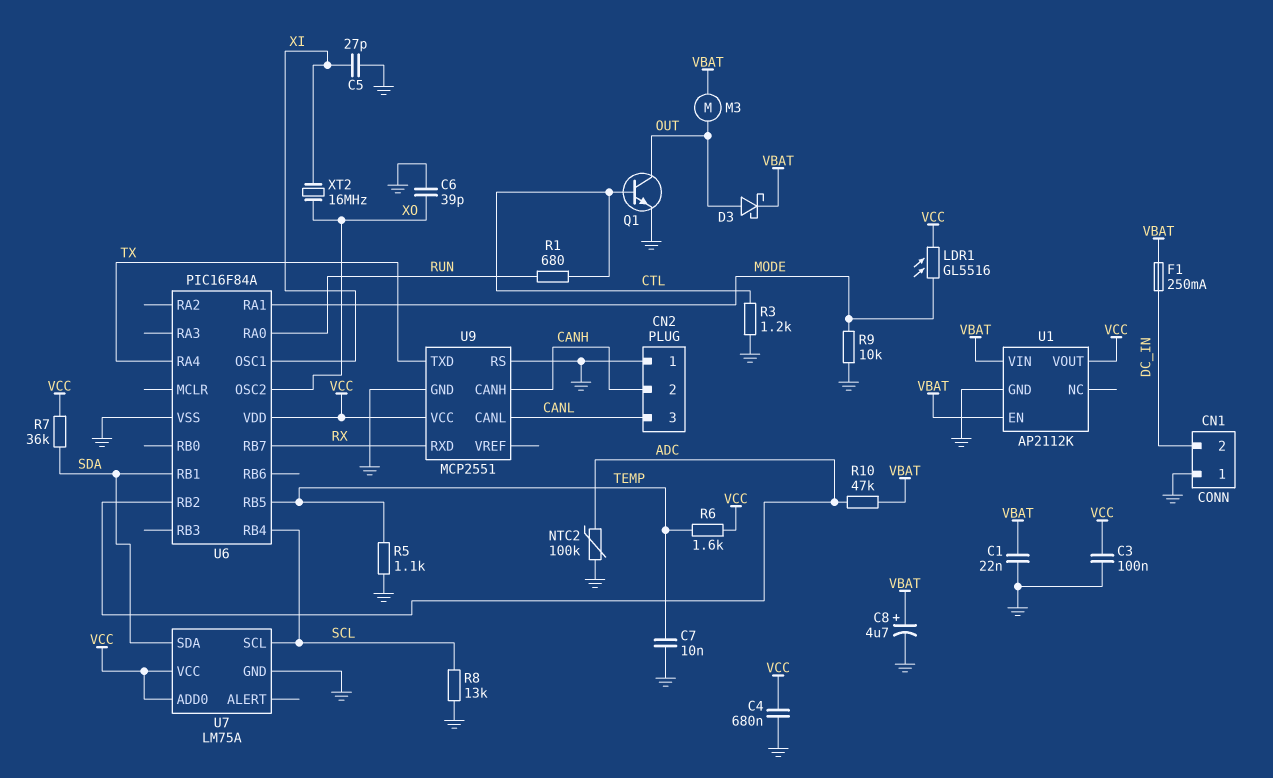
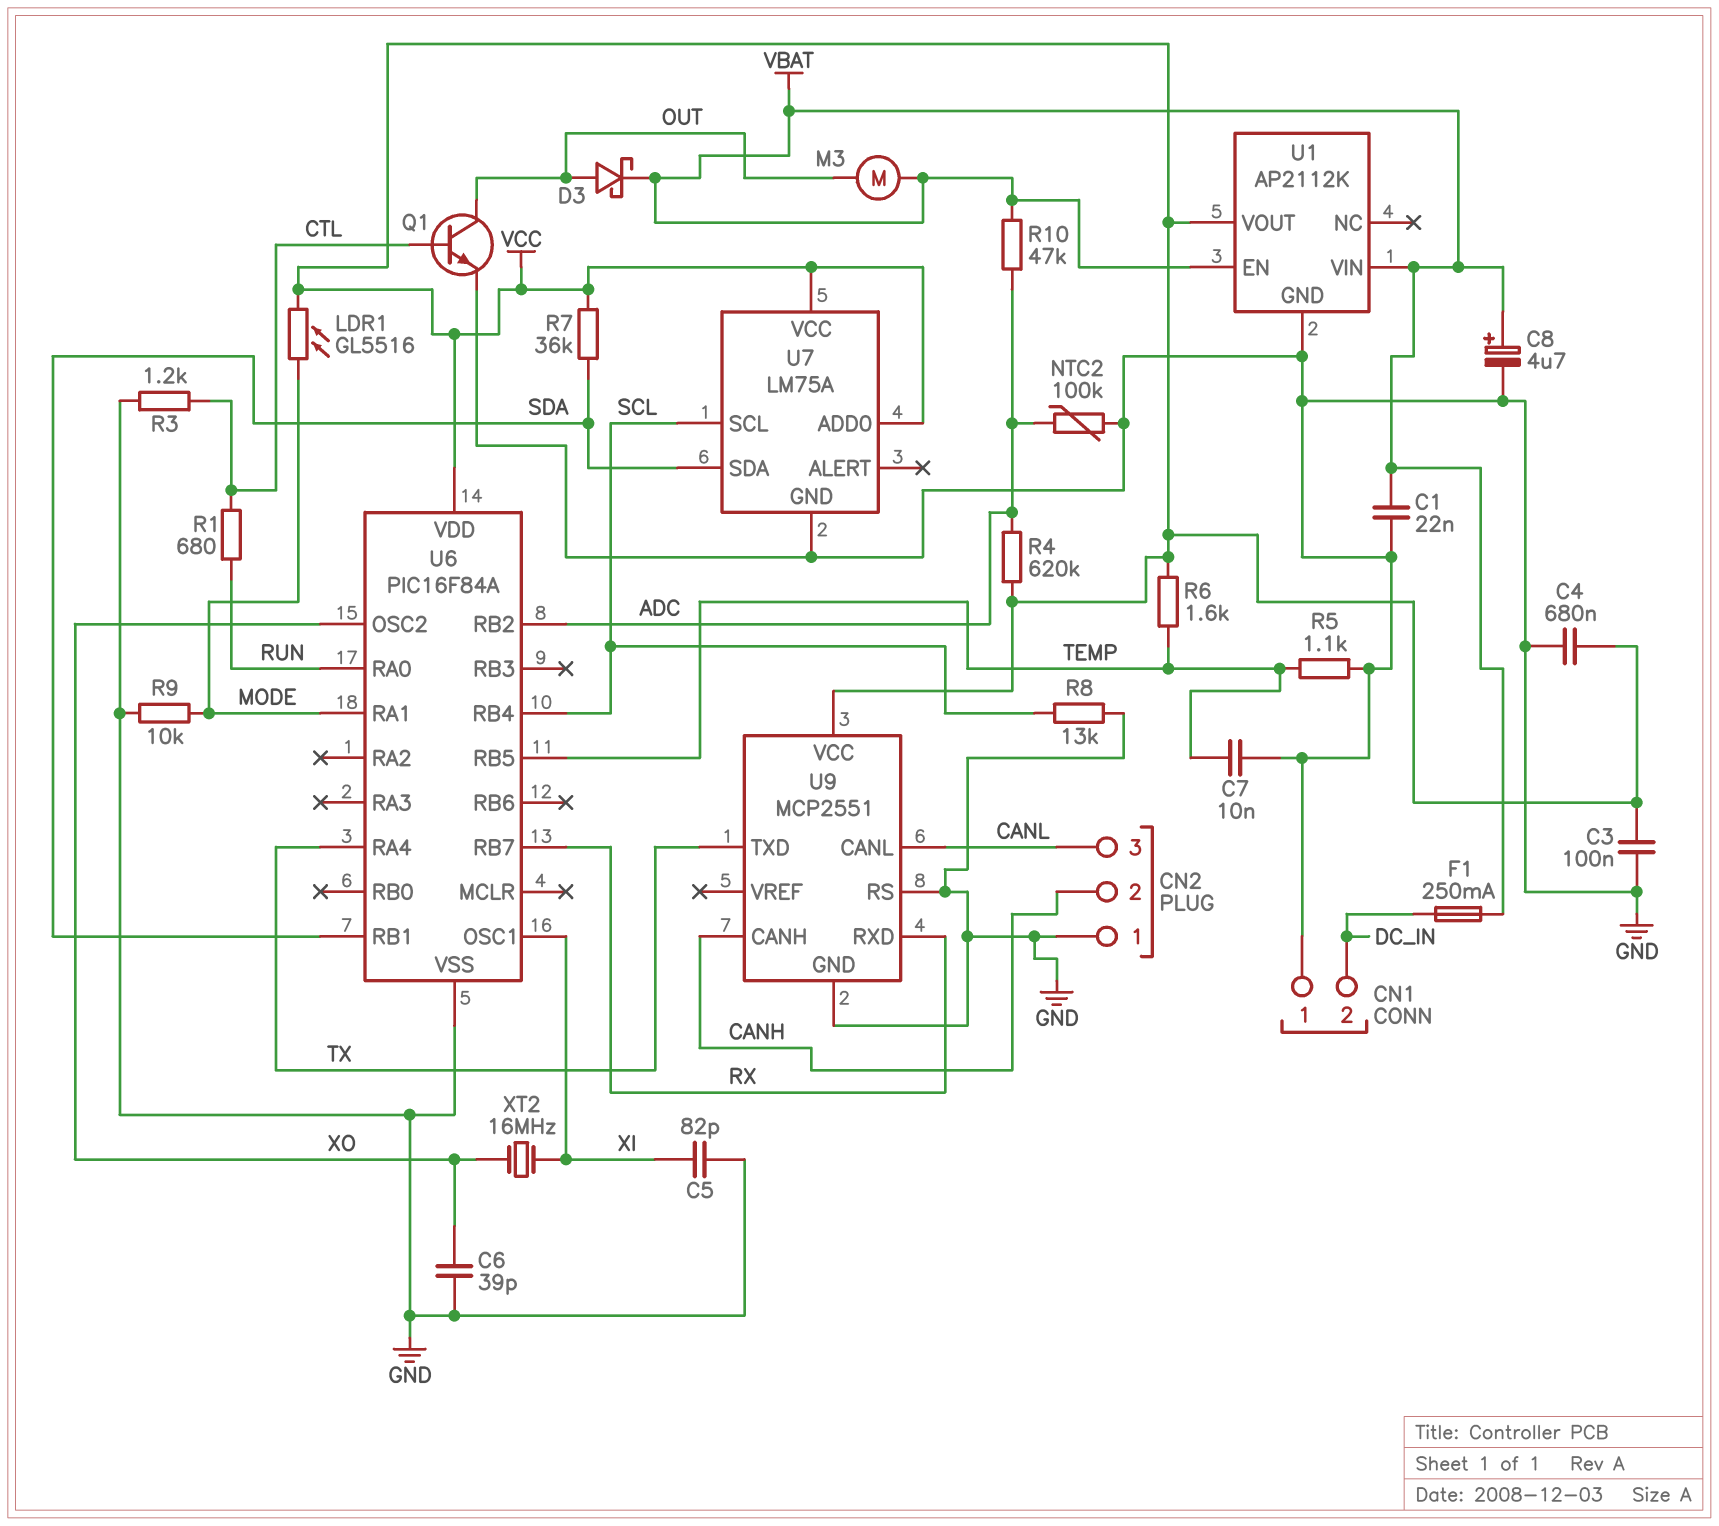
C5: 27pF (GND, XI) -> 82pF (GND, XI)
R4: none -> 620k (ADC, VCC)

